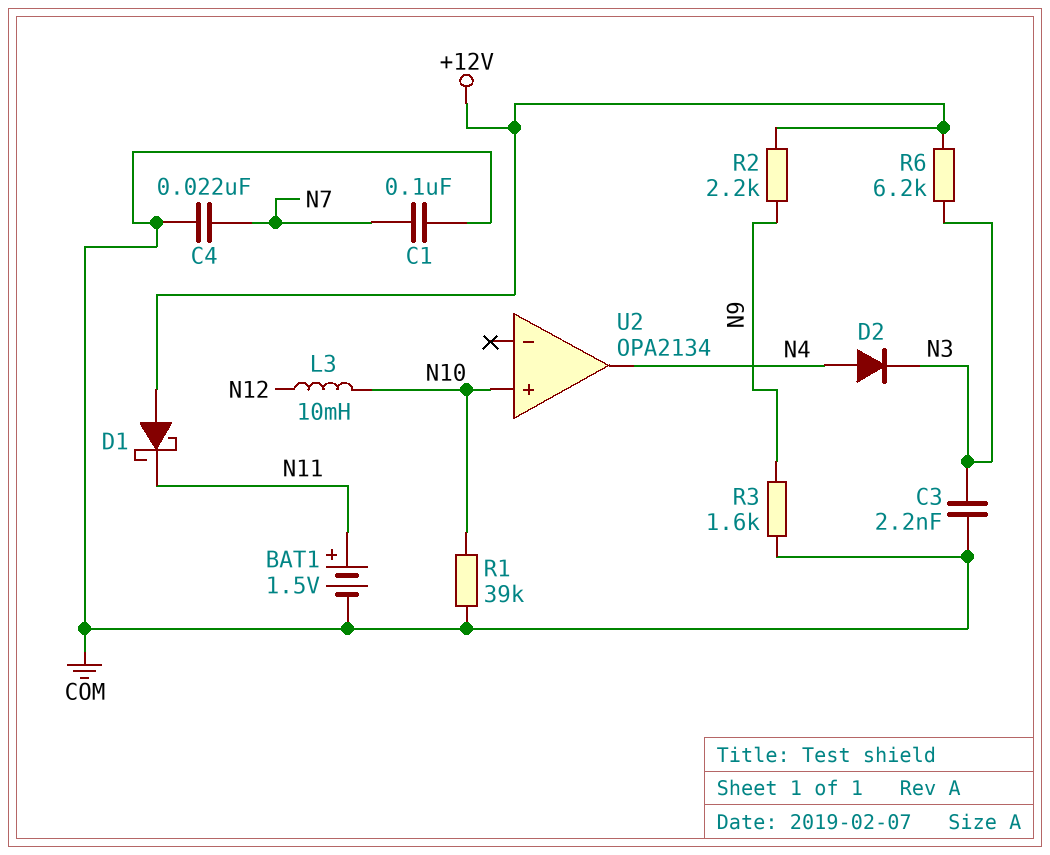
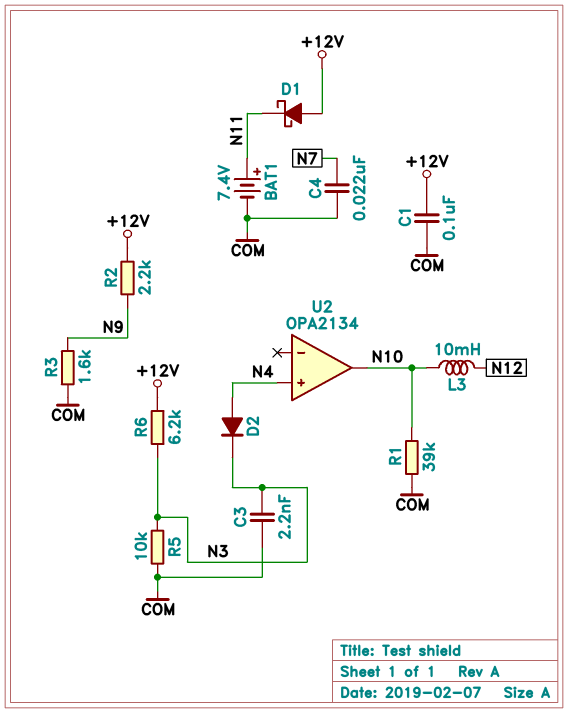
BAT1: 1.5V (plus N11, minus COM) -> 7.4V (plus N11, minus COM)
C1: 100nF (COM, N7) -> 100nF (+12V, COM)
R5: none -> 10k (COM, N3)
U2 pin in+: N10 -> N4
U2 pin out: N4 -> N10

